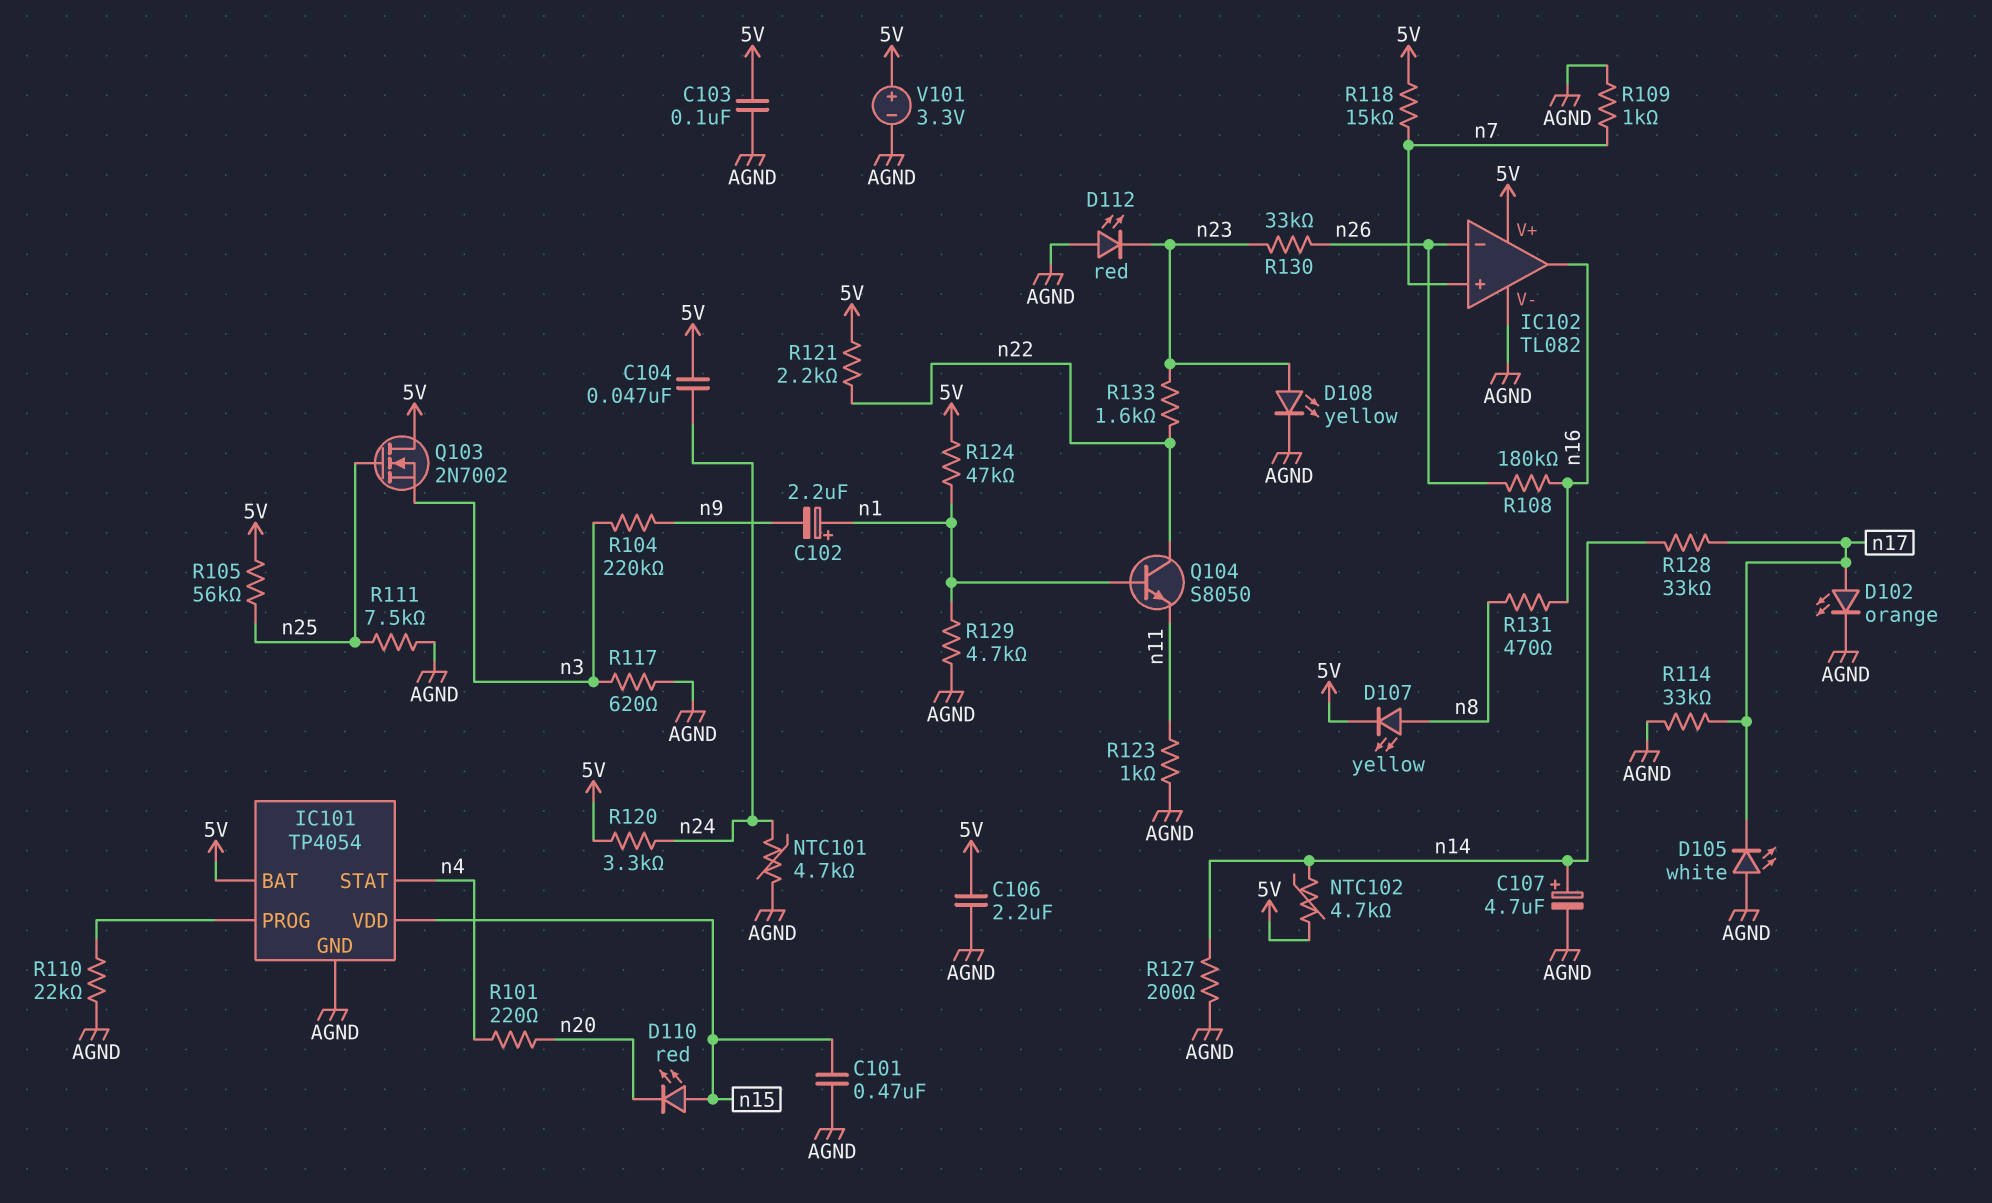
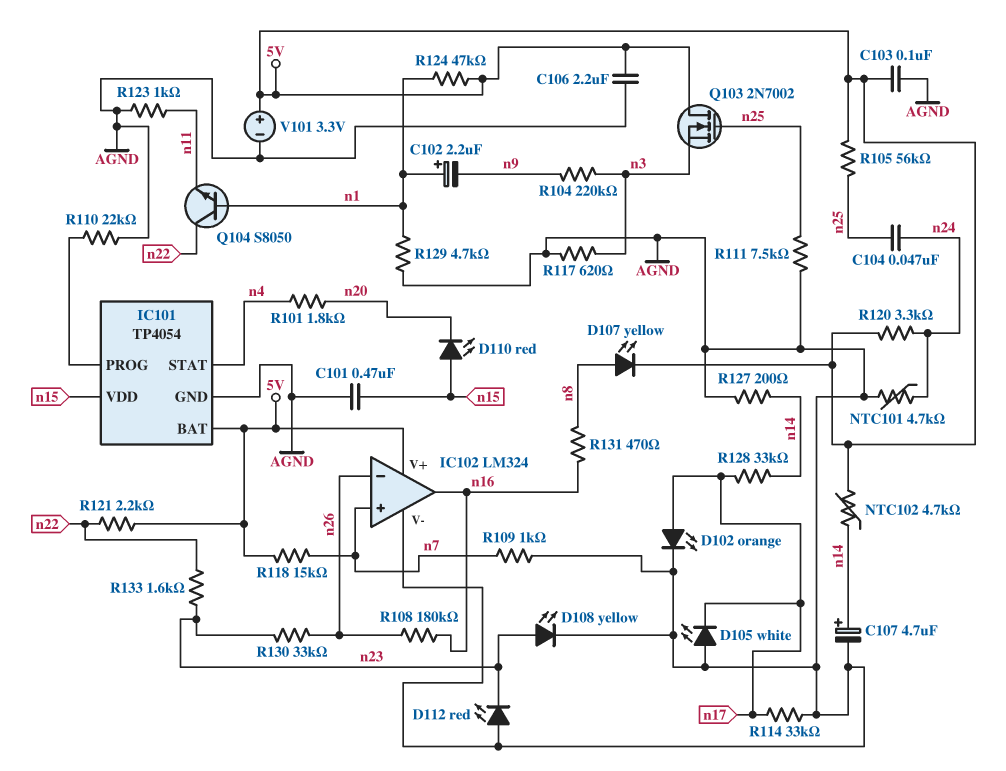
C104: 47nF (5V, n24) -> 47nF (n24, n25)
IC102: TL082 -> LM324
R101: 220 (n4, n20) -> 1.8k (n4, n20)

